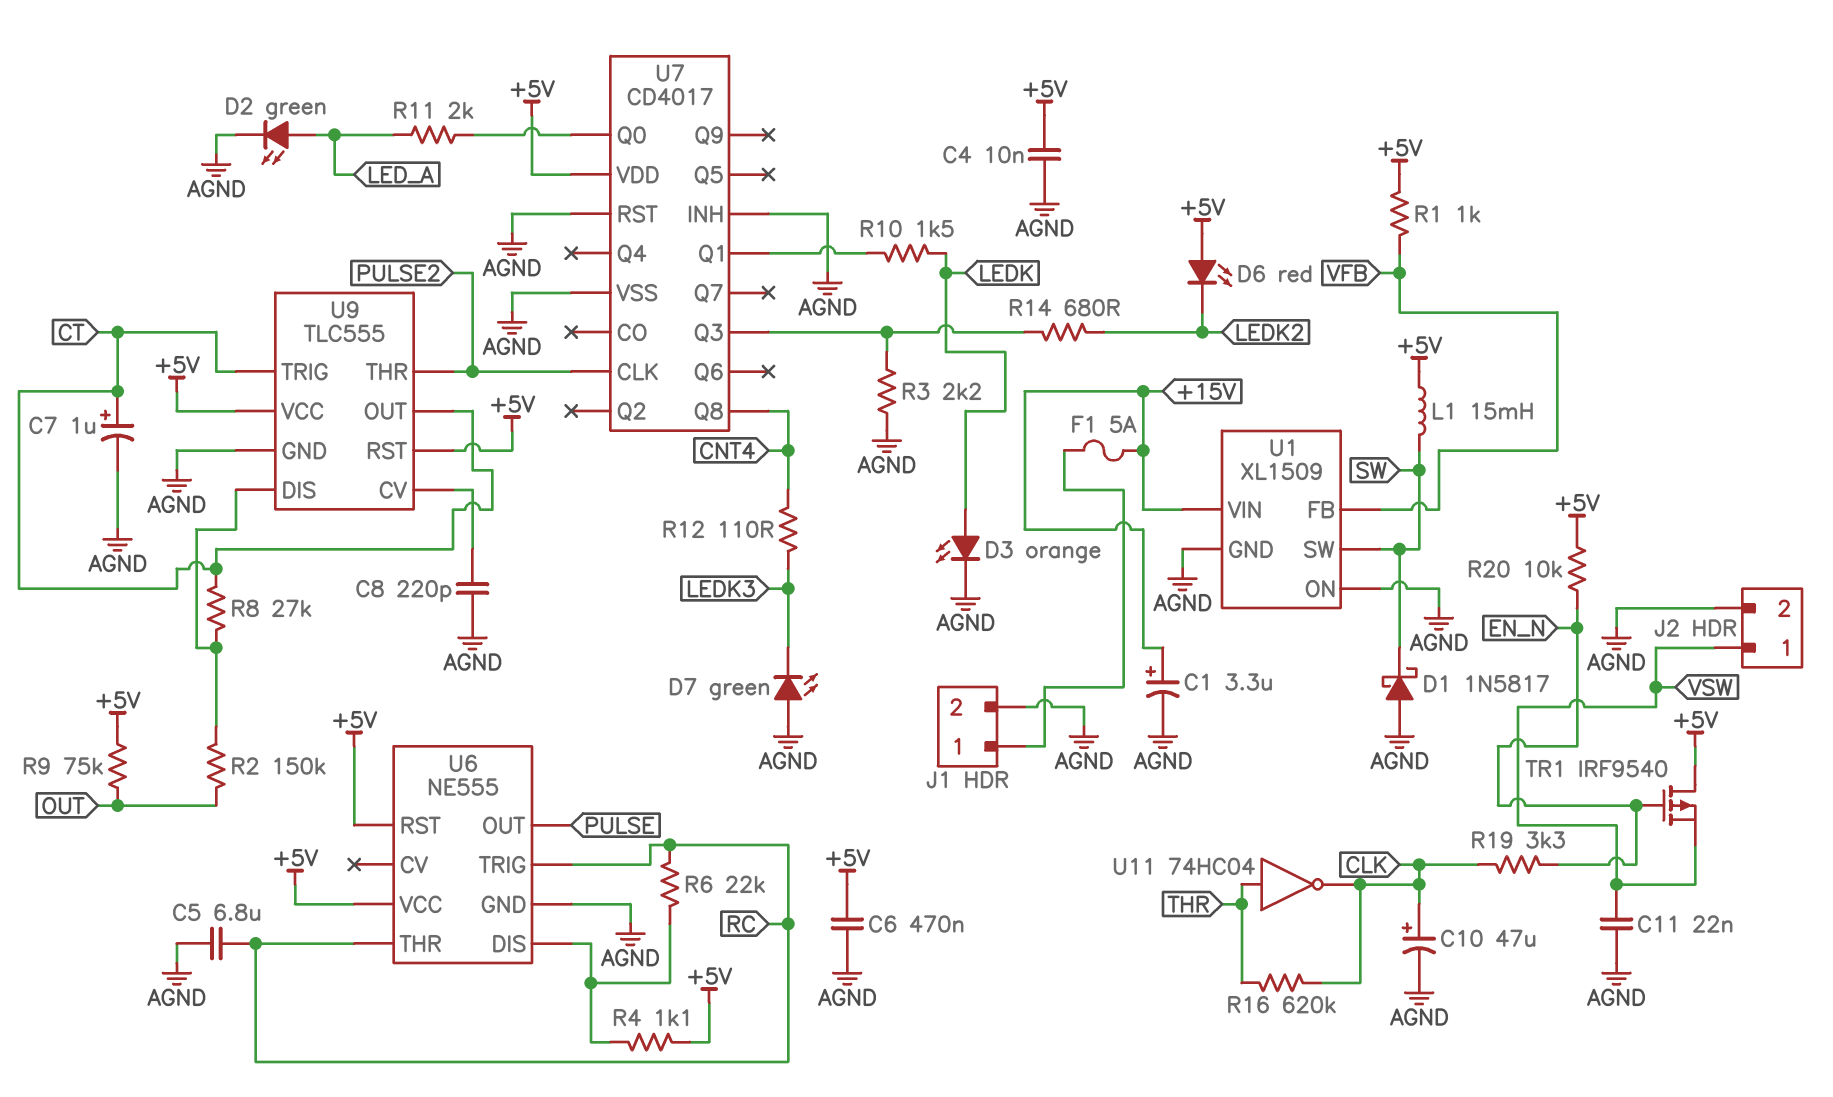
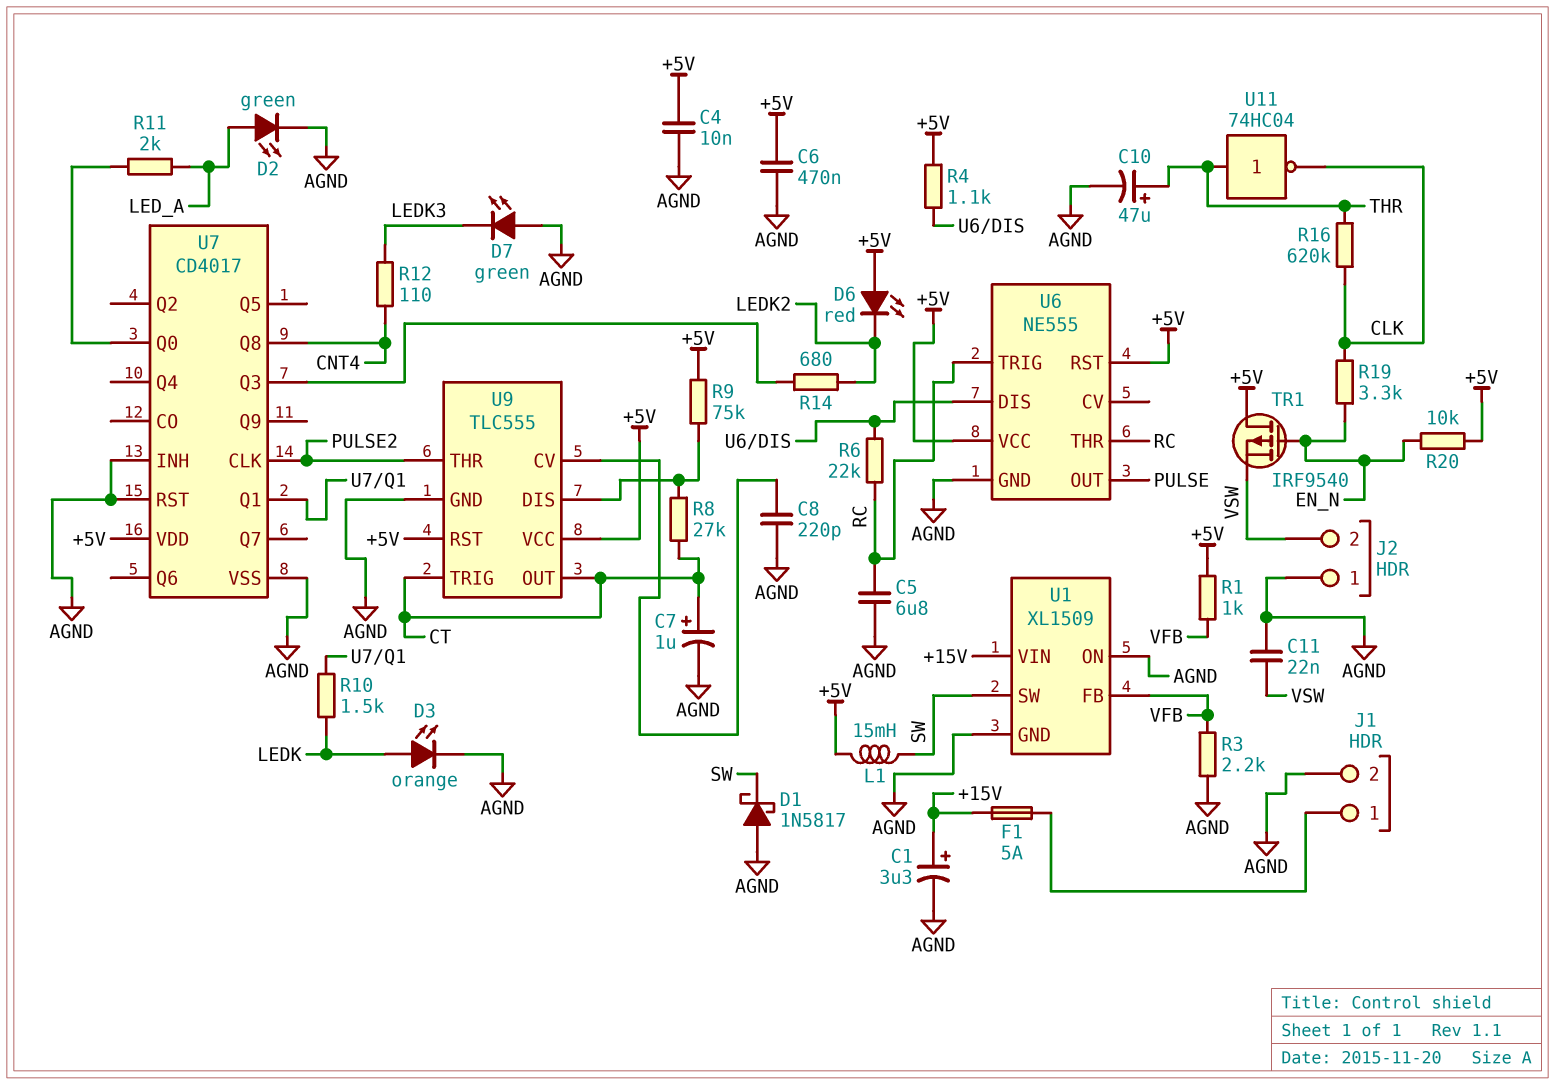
C10: 47uF (plus CLK, minus AGND) -> 47uF (plus THR, minus AGND)
J2 pin 1: VSW -> AGND
J2 pin 2: AGND -> VSW
R2: 150k (OUT, U9/DIS) -> none
R3: 2.2k (AGND, U7/Q3) -> 2.2k (AGND, VFB)
R9: 75k (+5V, OUT) -> 75k (+5V, U9/DIS)

